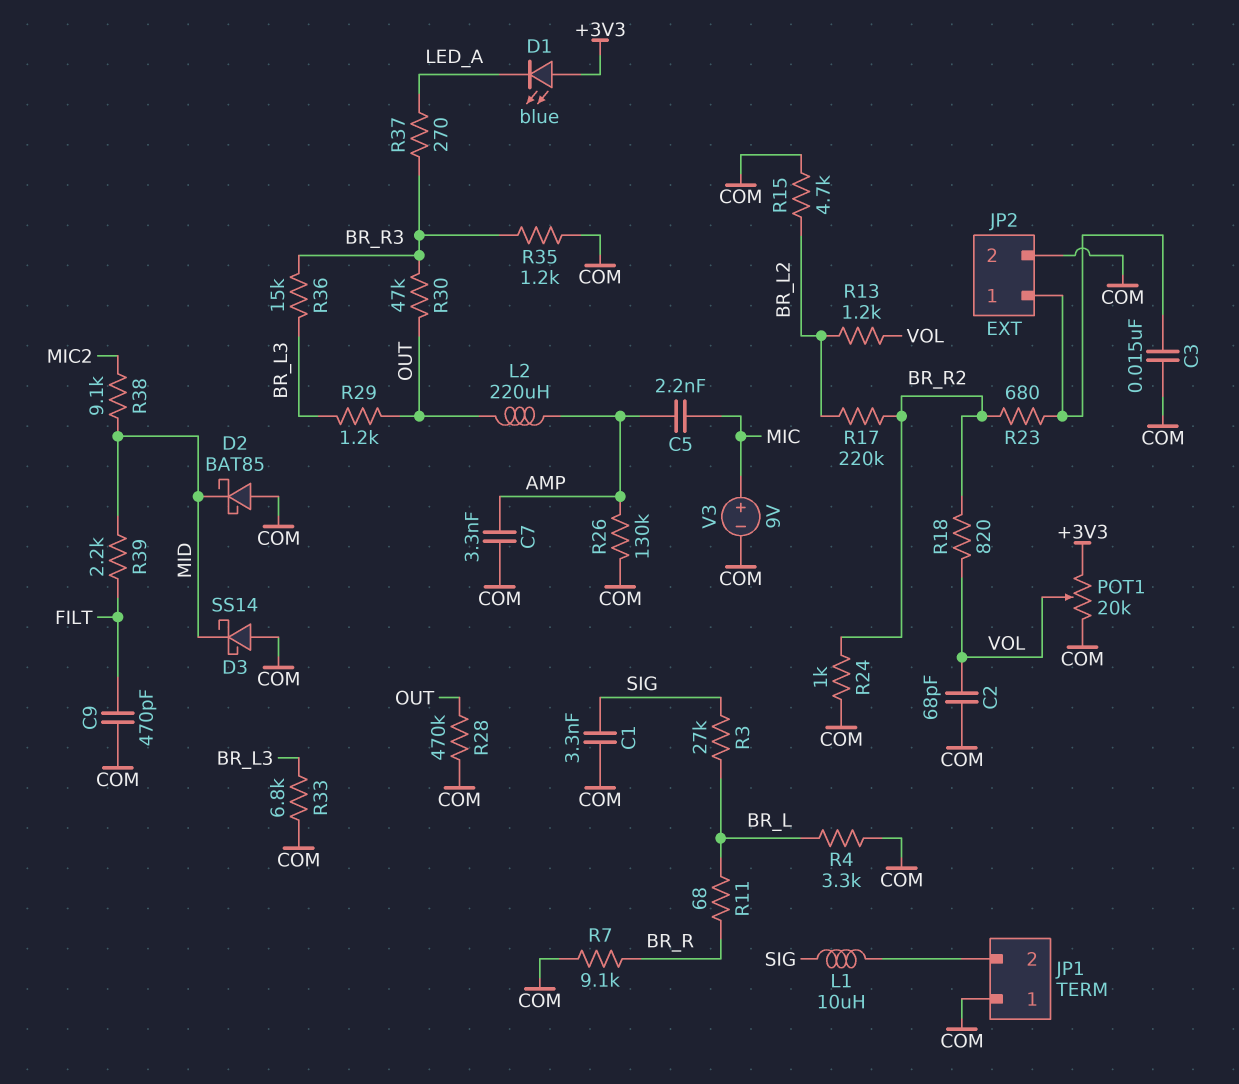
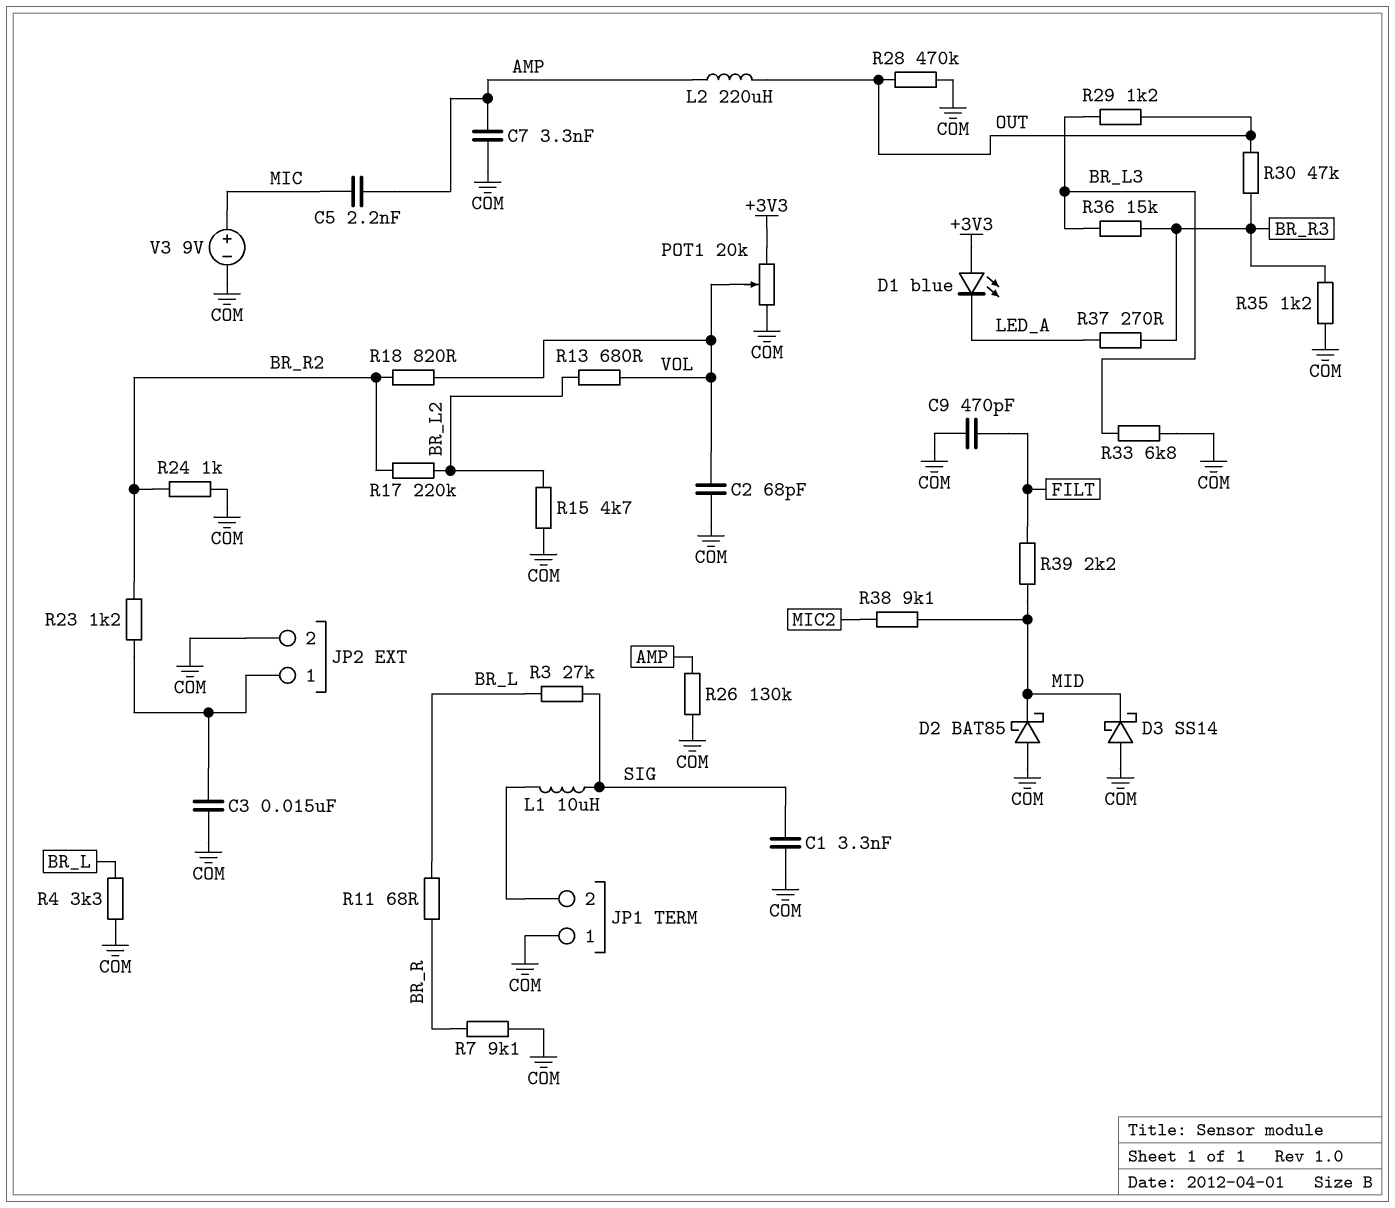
R13: 1.2k (BR_L2, VOL) -> 680 (BR_L2, VOL)
R23: 680 (BR_R2, JP2/1) -> 1.2k (BR_R2, JP2/1)

